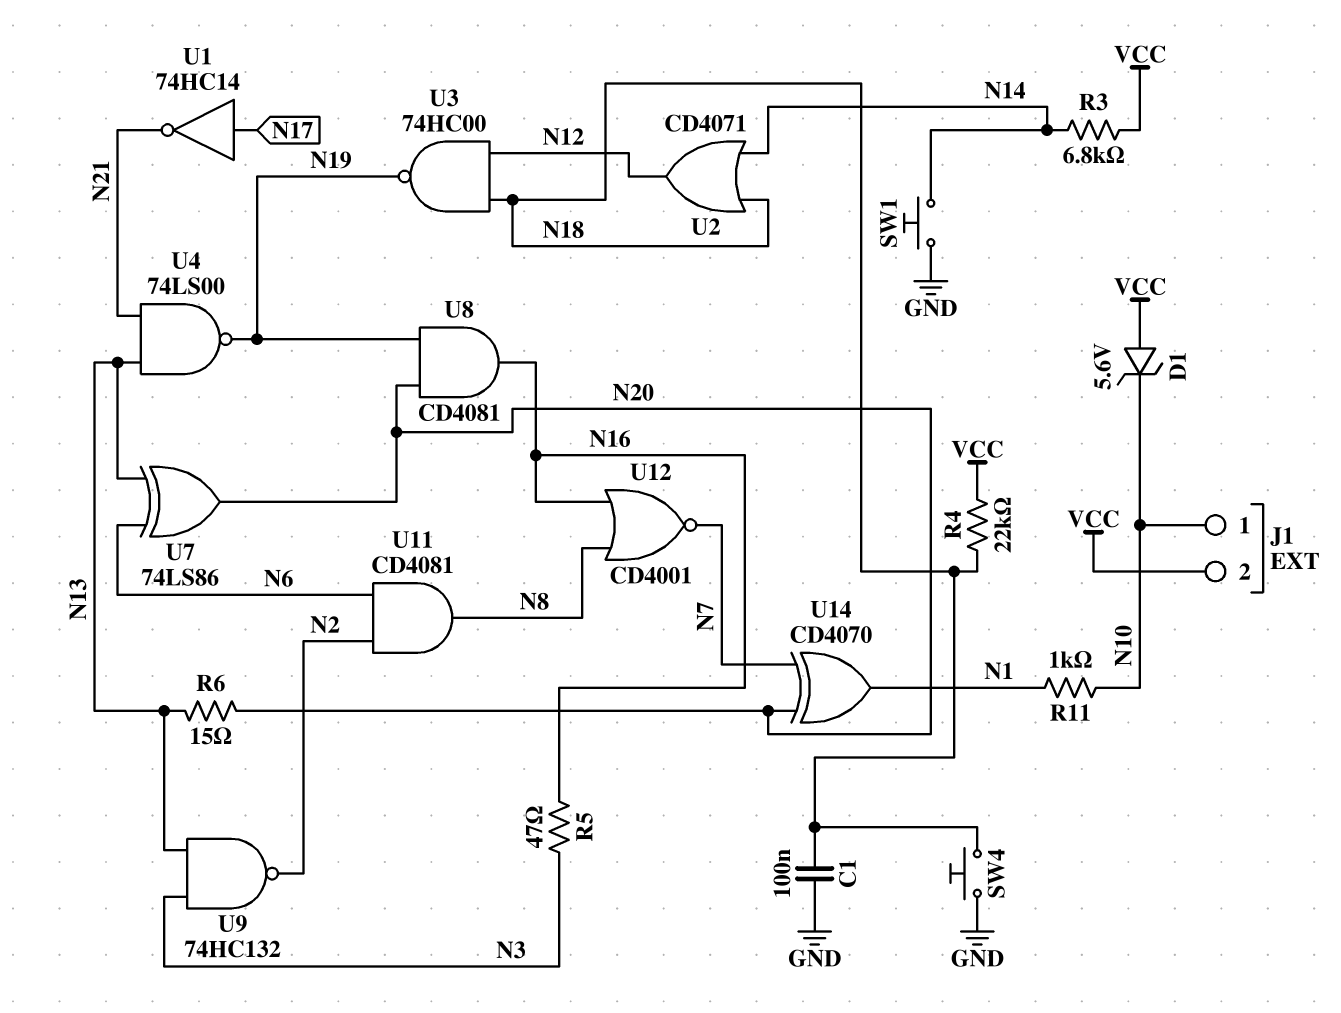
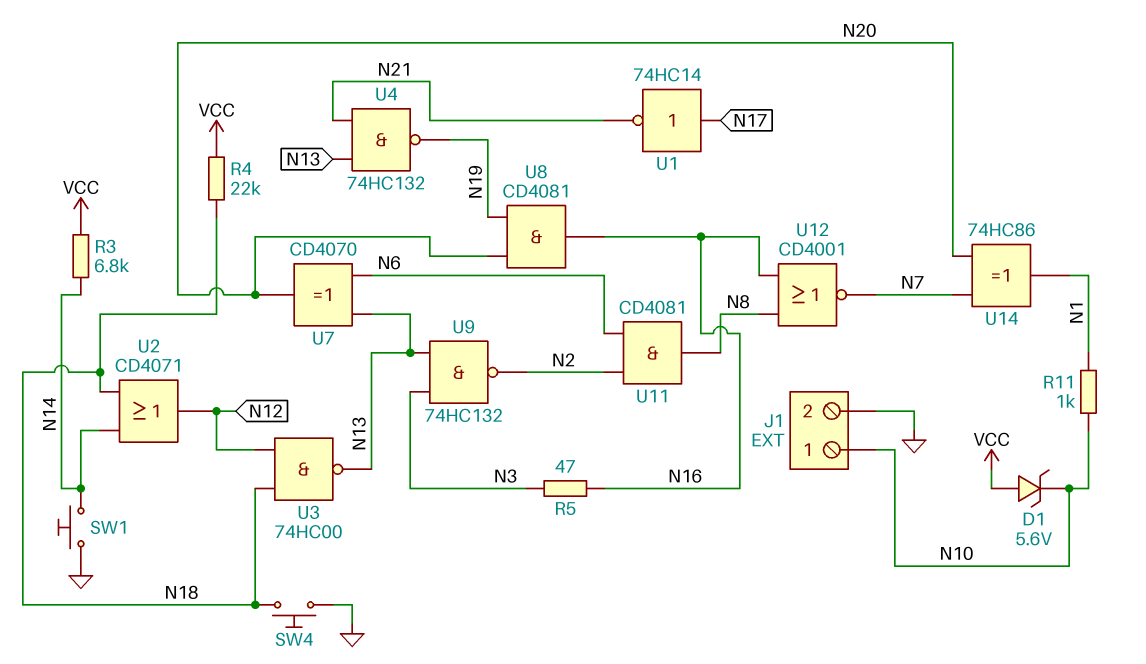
C1: 100nF (GND, N18) -> none
J1 pin 2: VCC -> GND
R6: 15 (N13, N20) -> none
U3: NAND 74HC00 (in N12, in N18, out N19) -> NAND 74HC00 (in N12, in N18, out N13)
U4: NAND 74LS00 (in N13, in N21, out N19) -> NAND 74HC132 (in N13, in N21, out N19)
U7: XOR 74LS86 (in N6, in N13, out N20) -> XOR CD4070 (in N6, in N13, out N20)
U14: XOR CD4070 (in N7, in N20, out N1) -> XOR 74HC86 (in N7, in N20, out N1)

